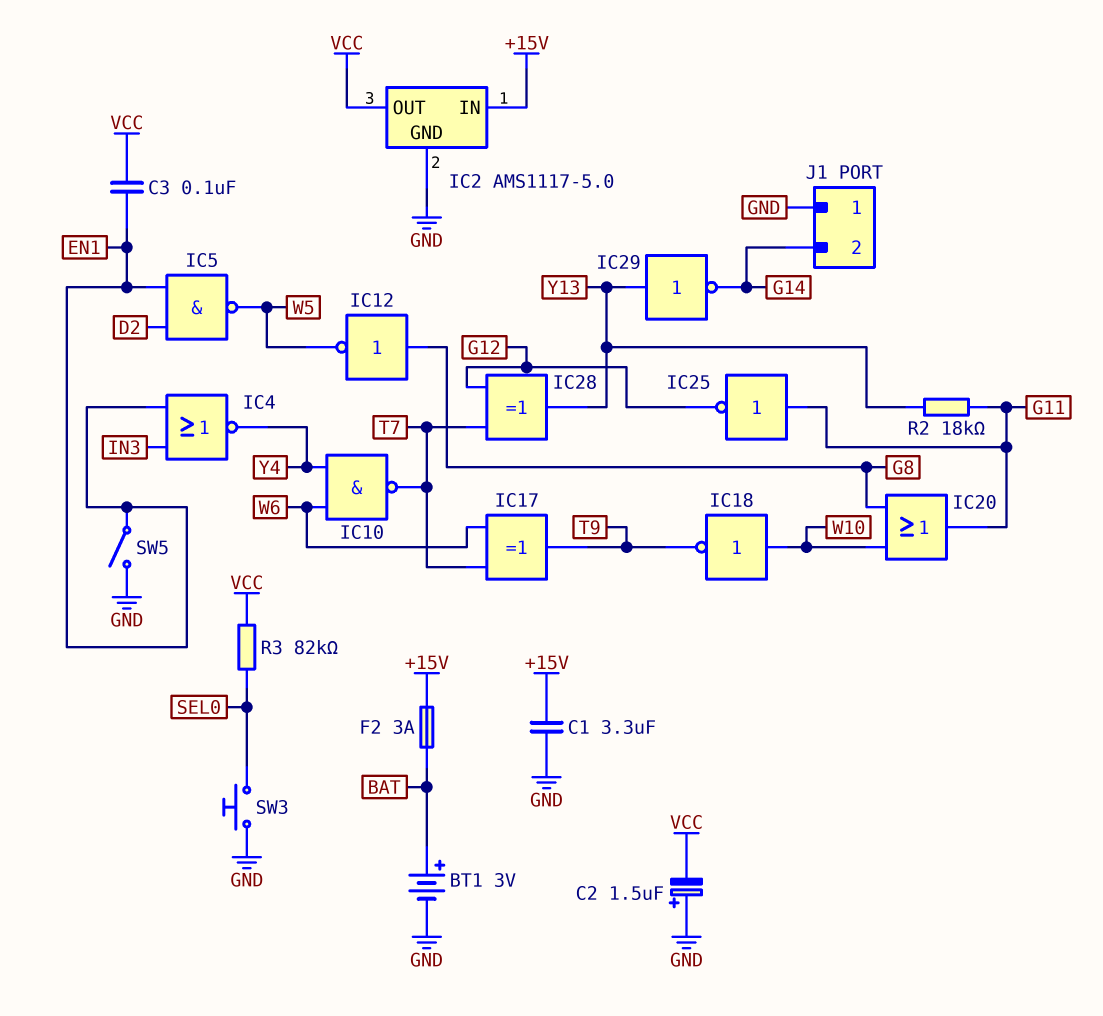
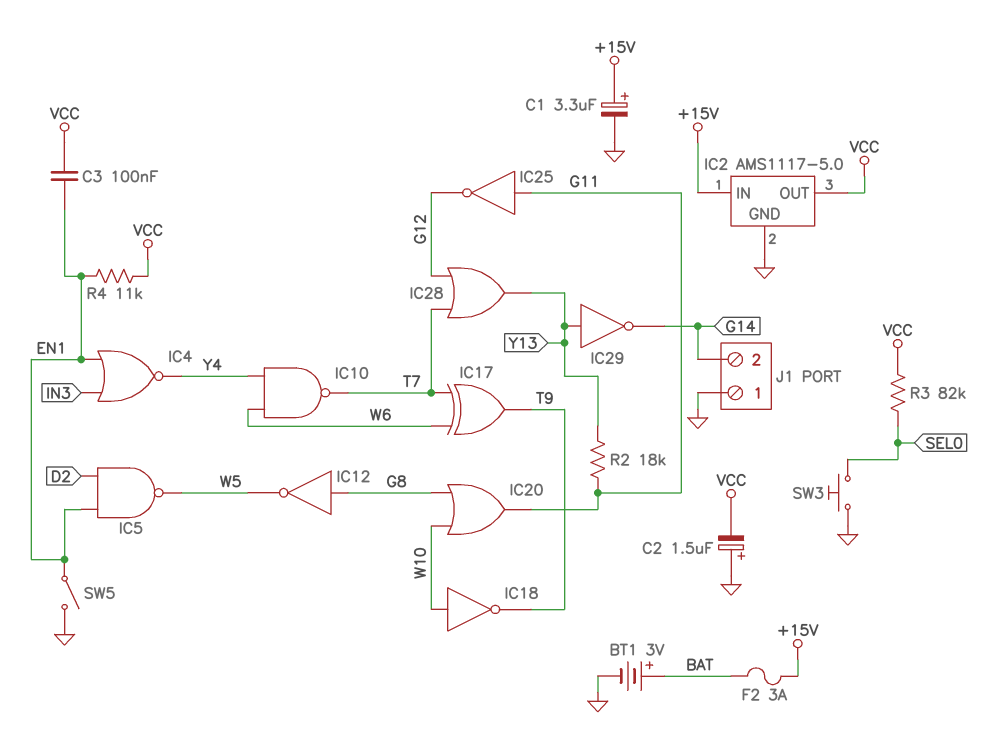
C1: 3.3uF (+15V, GND) -> 3.3uF (plus +15V, minus GND)
IC28: XOR (in G12, in T7, out Y13) -> OR (in G12, in T7, out Y13)
R4: none -> 11k (EN1, VCC)

